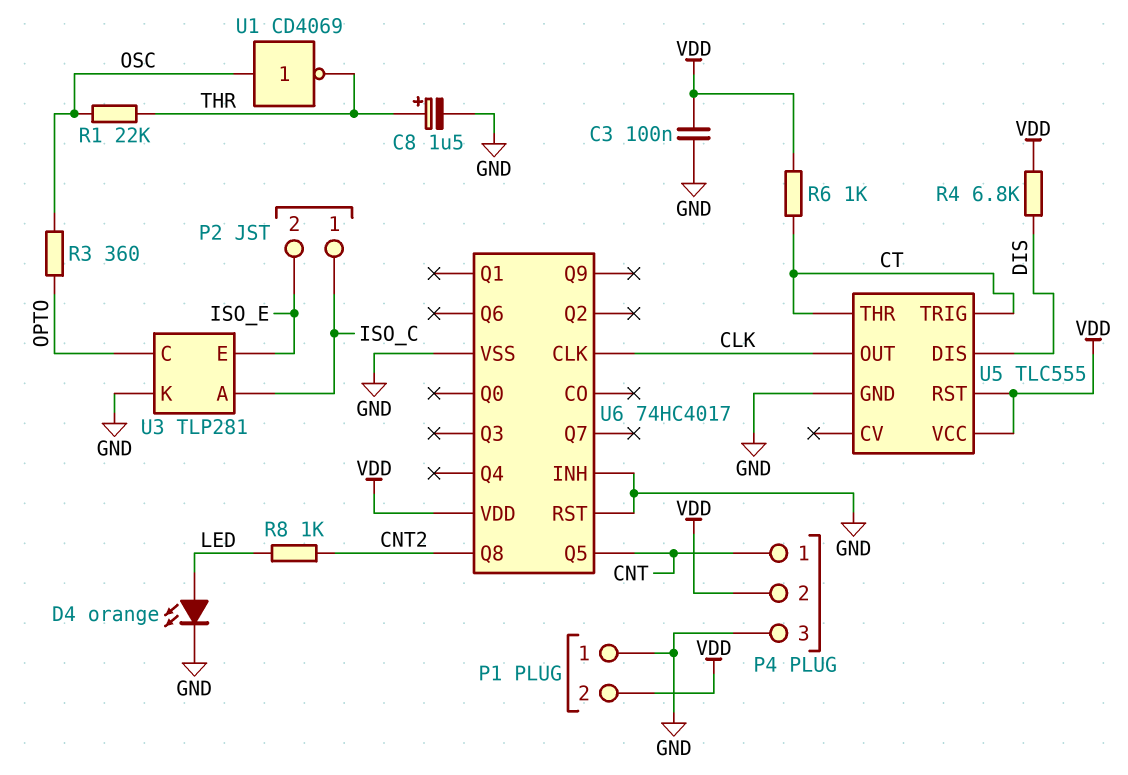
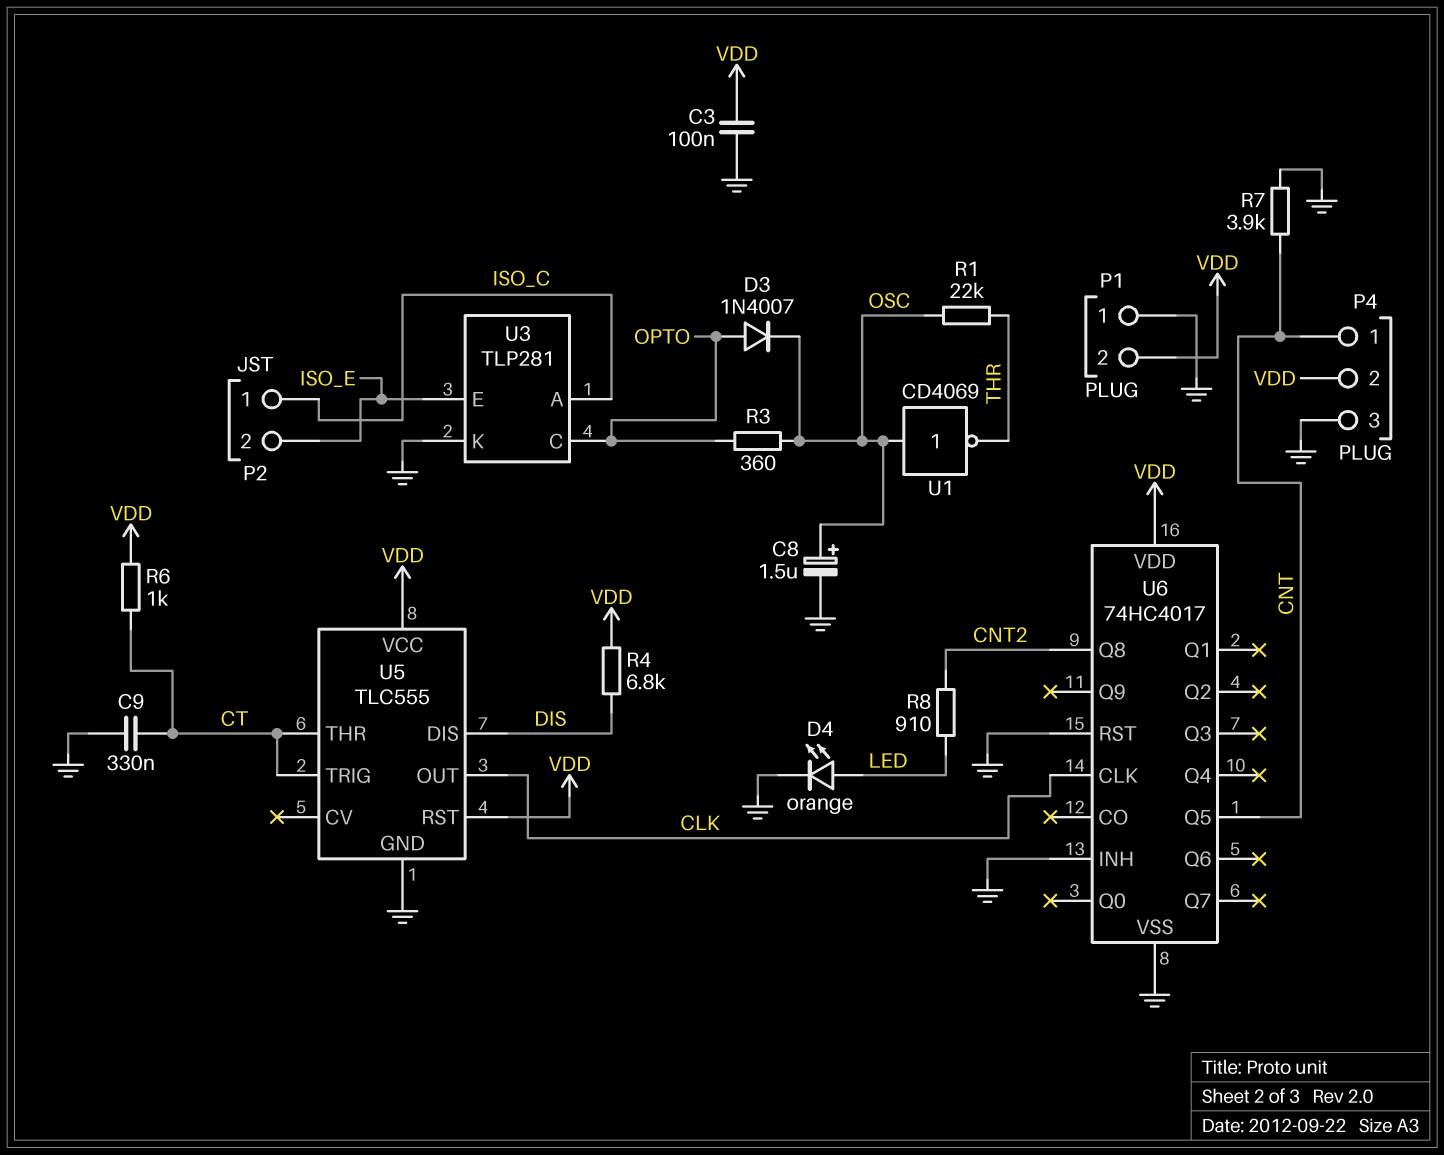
C8: 1.5uF (plus THR, minus GND) -> 1.5uF (plus OSC, minus GND)
C9: none -> 330nF (CT, GND)
D3: none -> diode 1N4007 (A OPTO, K OSC)
R7: none -> 3.9k (CNT, GND)
R8: 1k (CNT2, LED) -> 910 (CNT2, LED)

